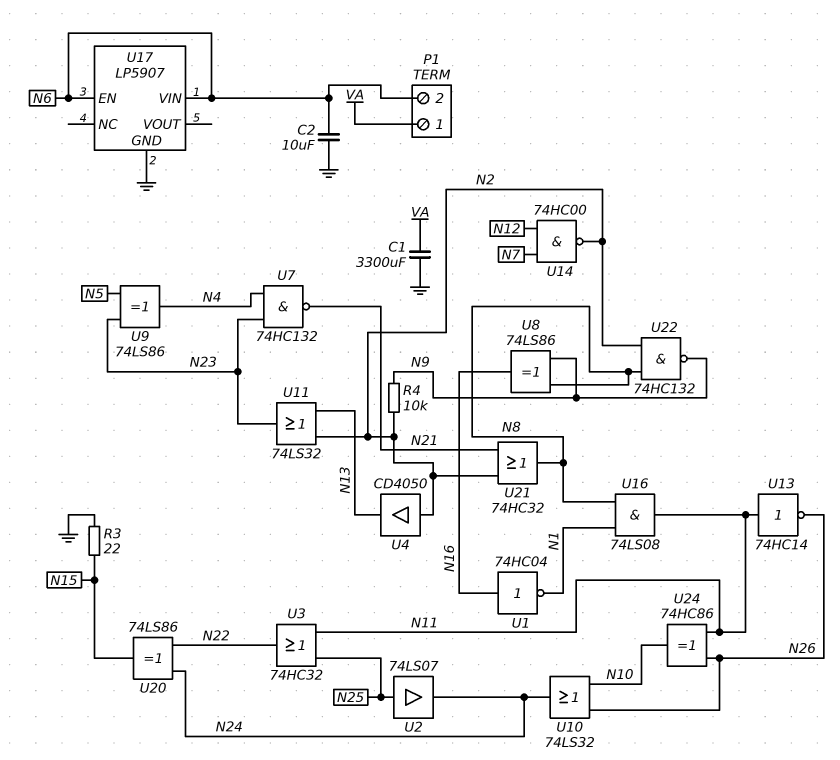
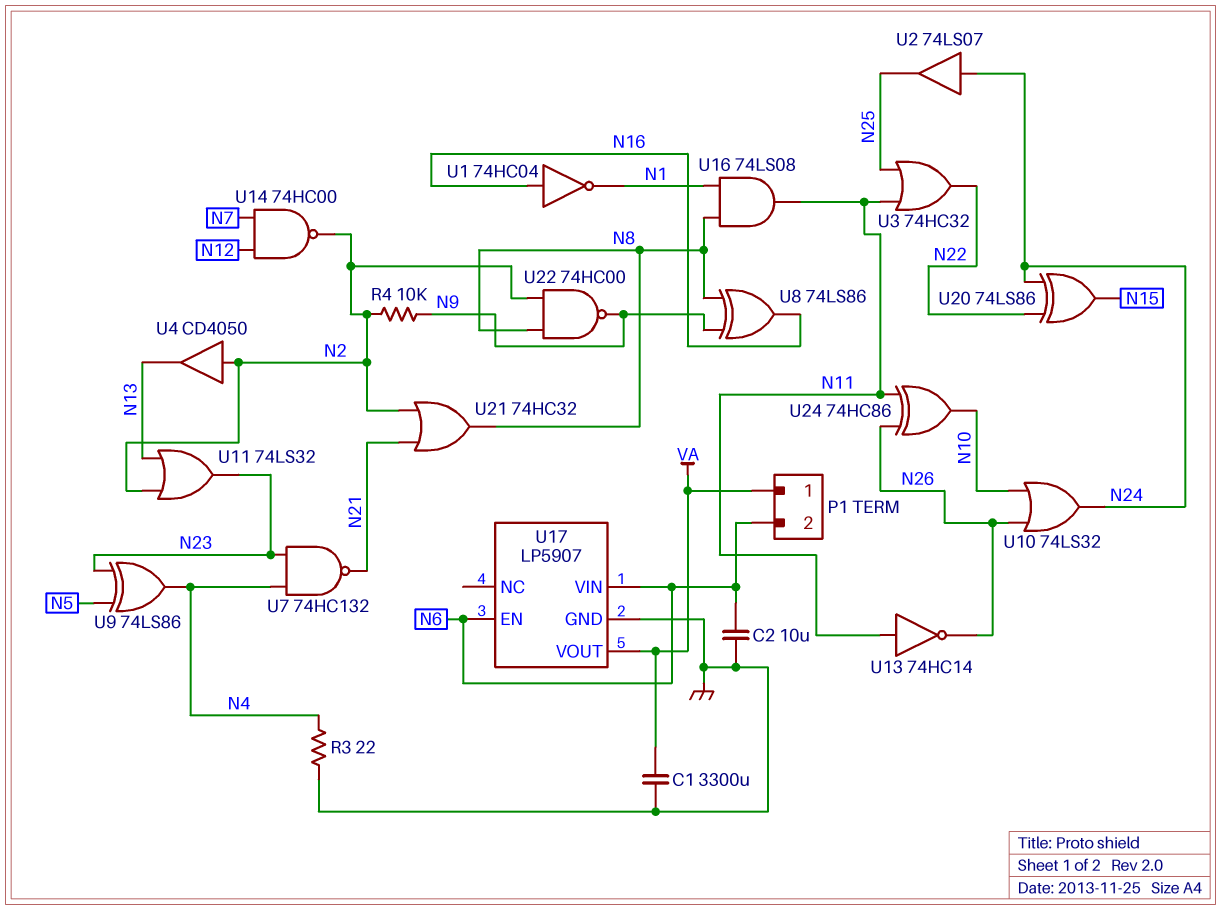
R3: 22 (GND, N15) -> 22 (GND, N4)
U2: buffer 74LS07 (in N25, out N24) -> buffer 74LS07 (in N24, out N25)
U17 pin VOUT: none -> VA
U22: NAND 74HC132 (in N2, in N8, out N9) -> NAND 74HC00 (in N2, in N8, out N9)

